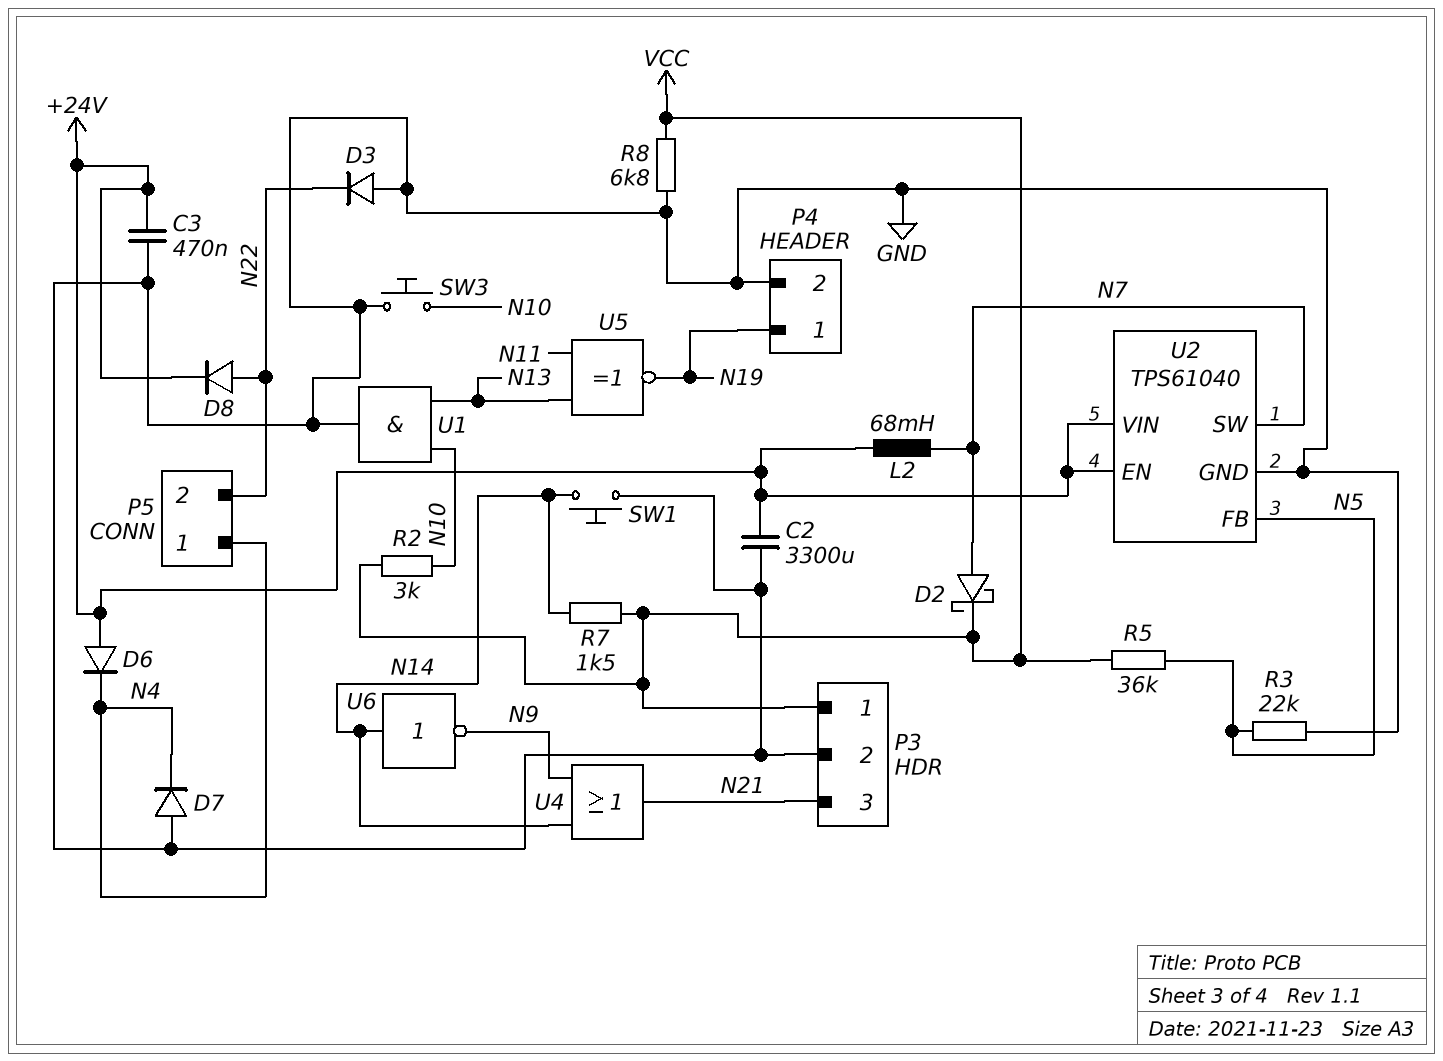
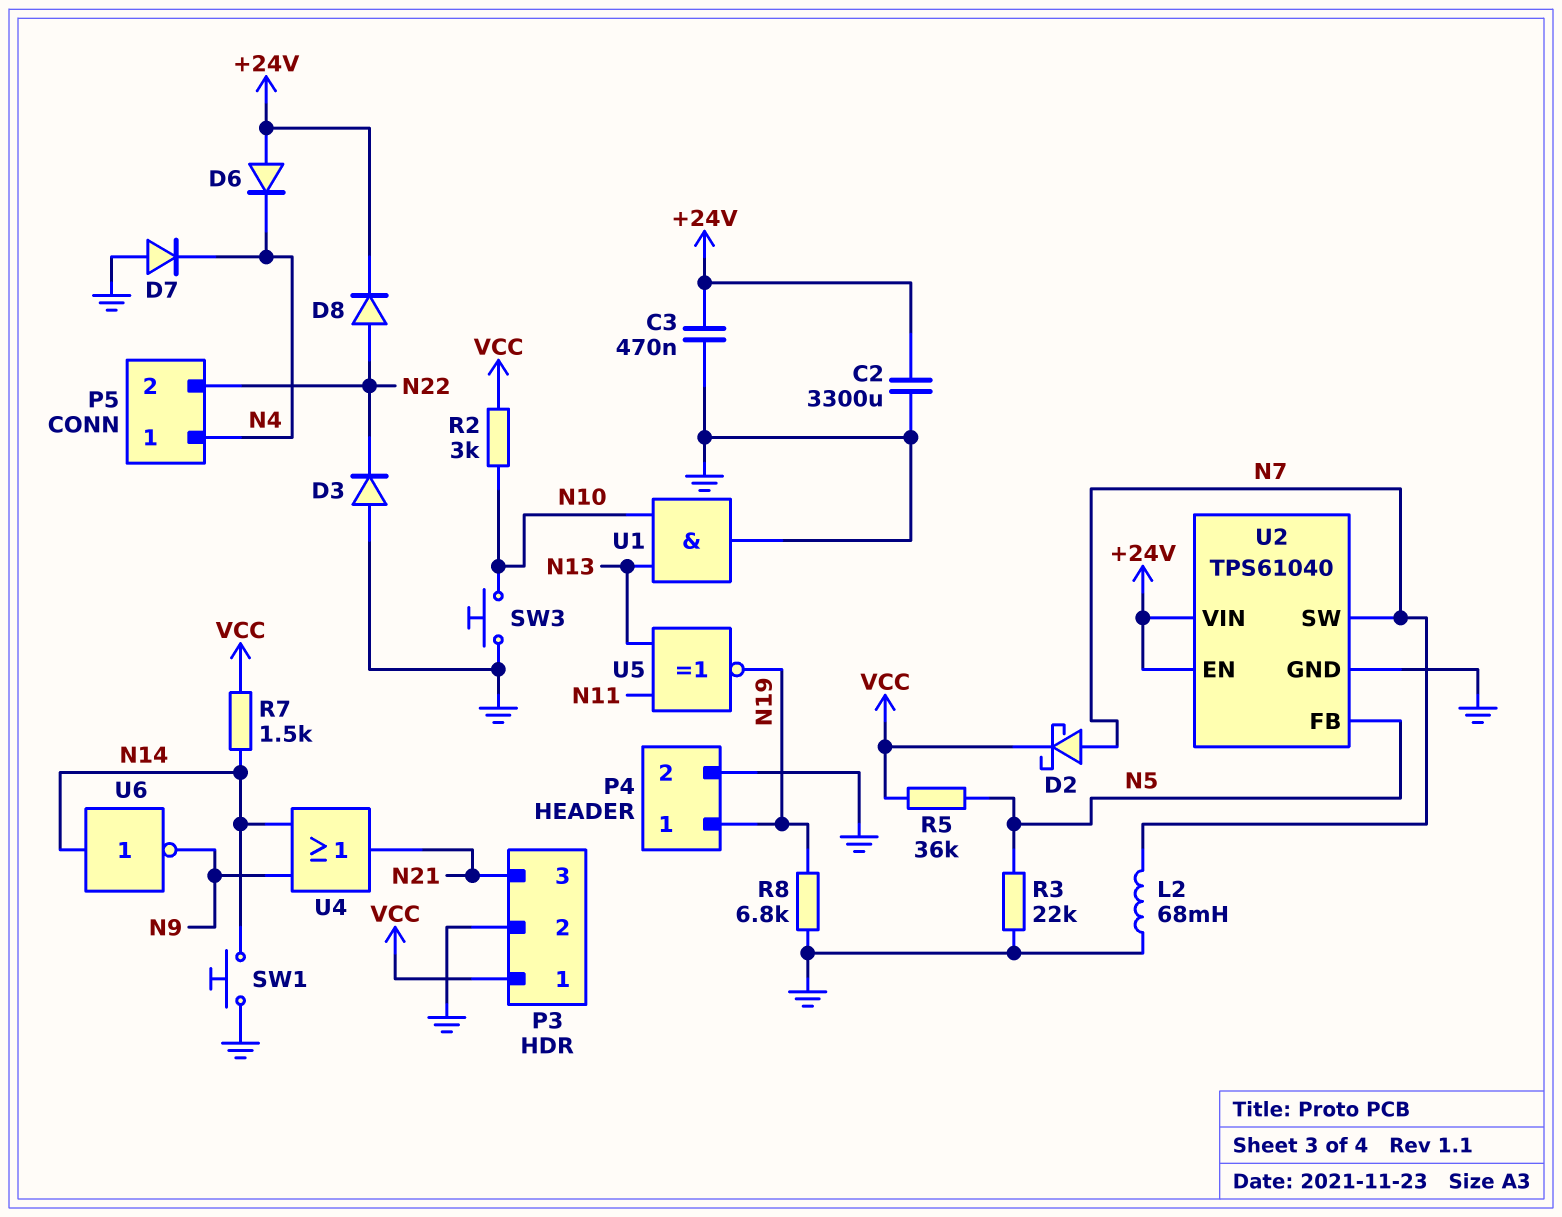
L2: 68mH (+24V, N7) -> 68mH (GND, N7)
R8: 6.8k (GND, VCC) -> 6.8k (GND, N19)

